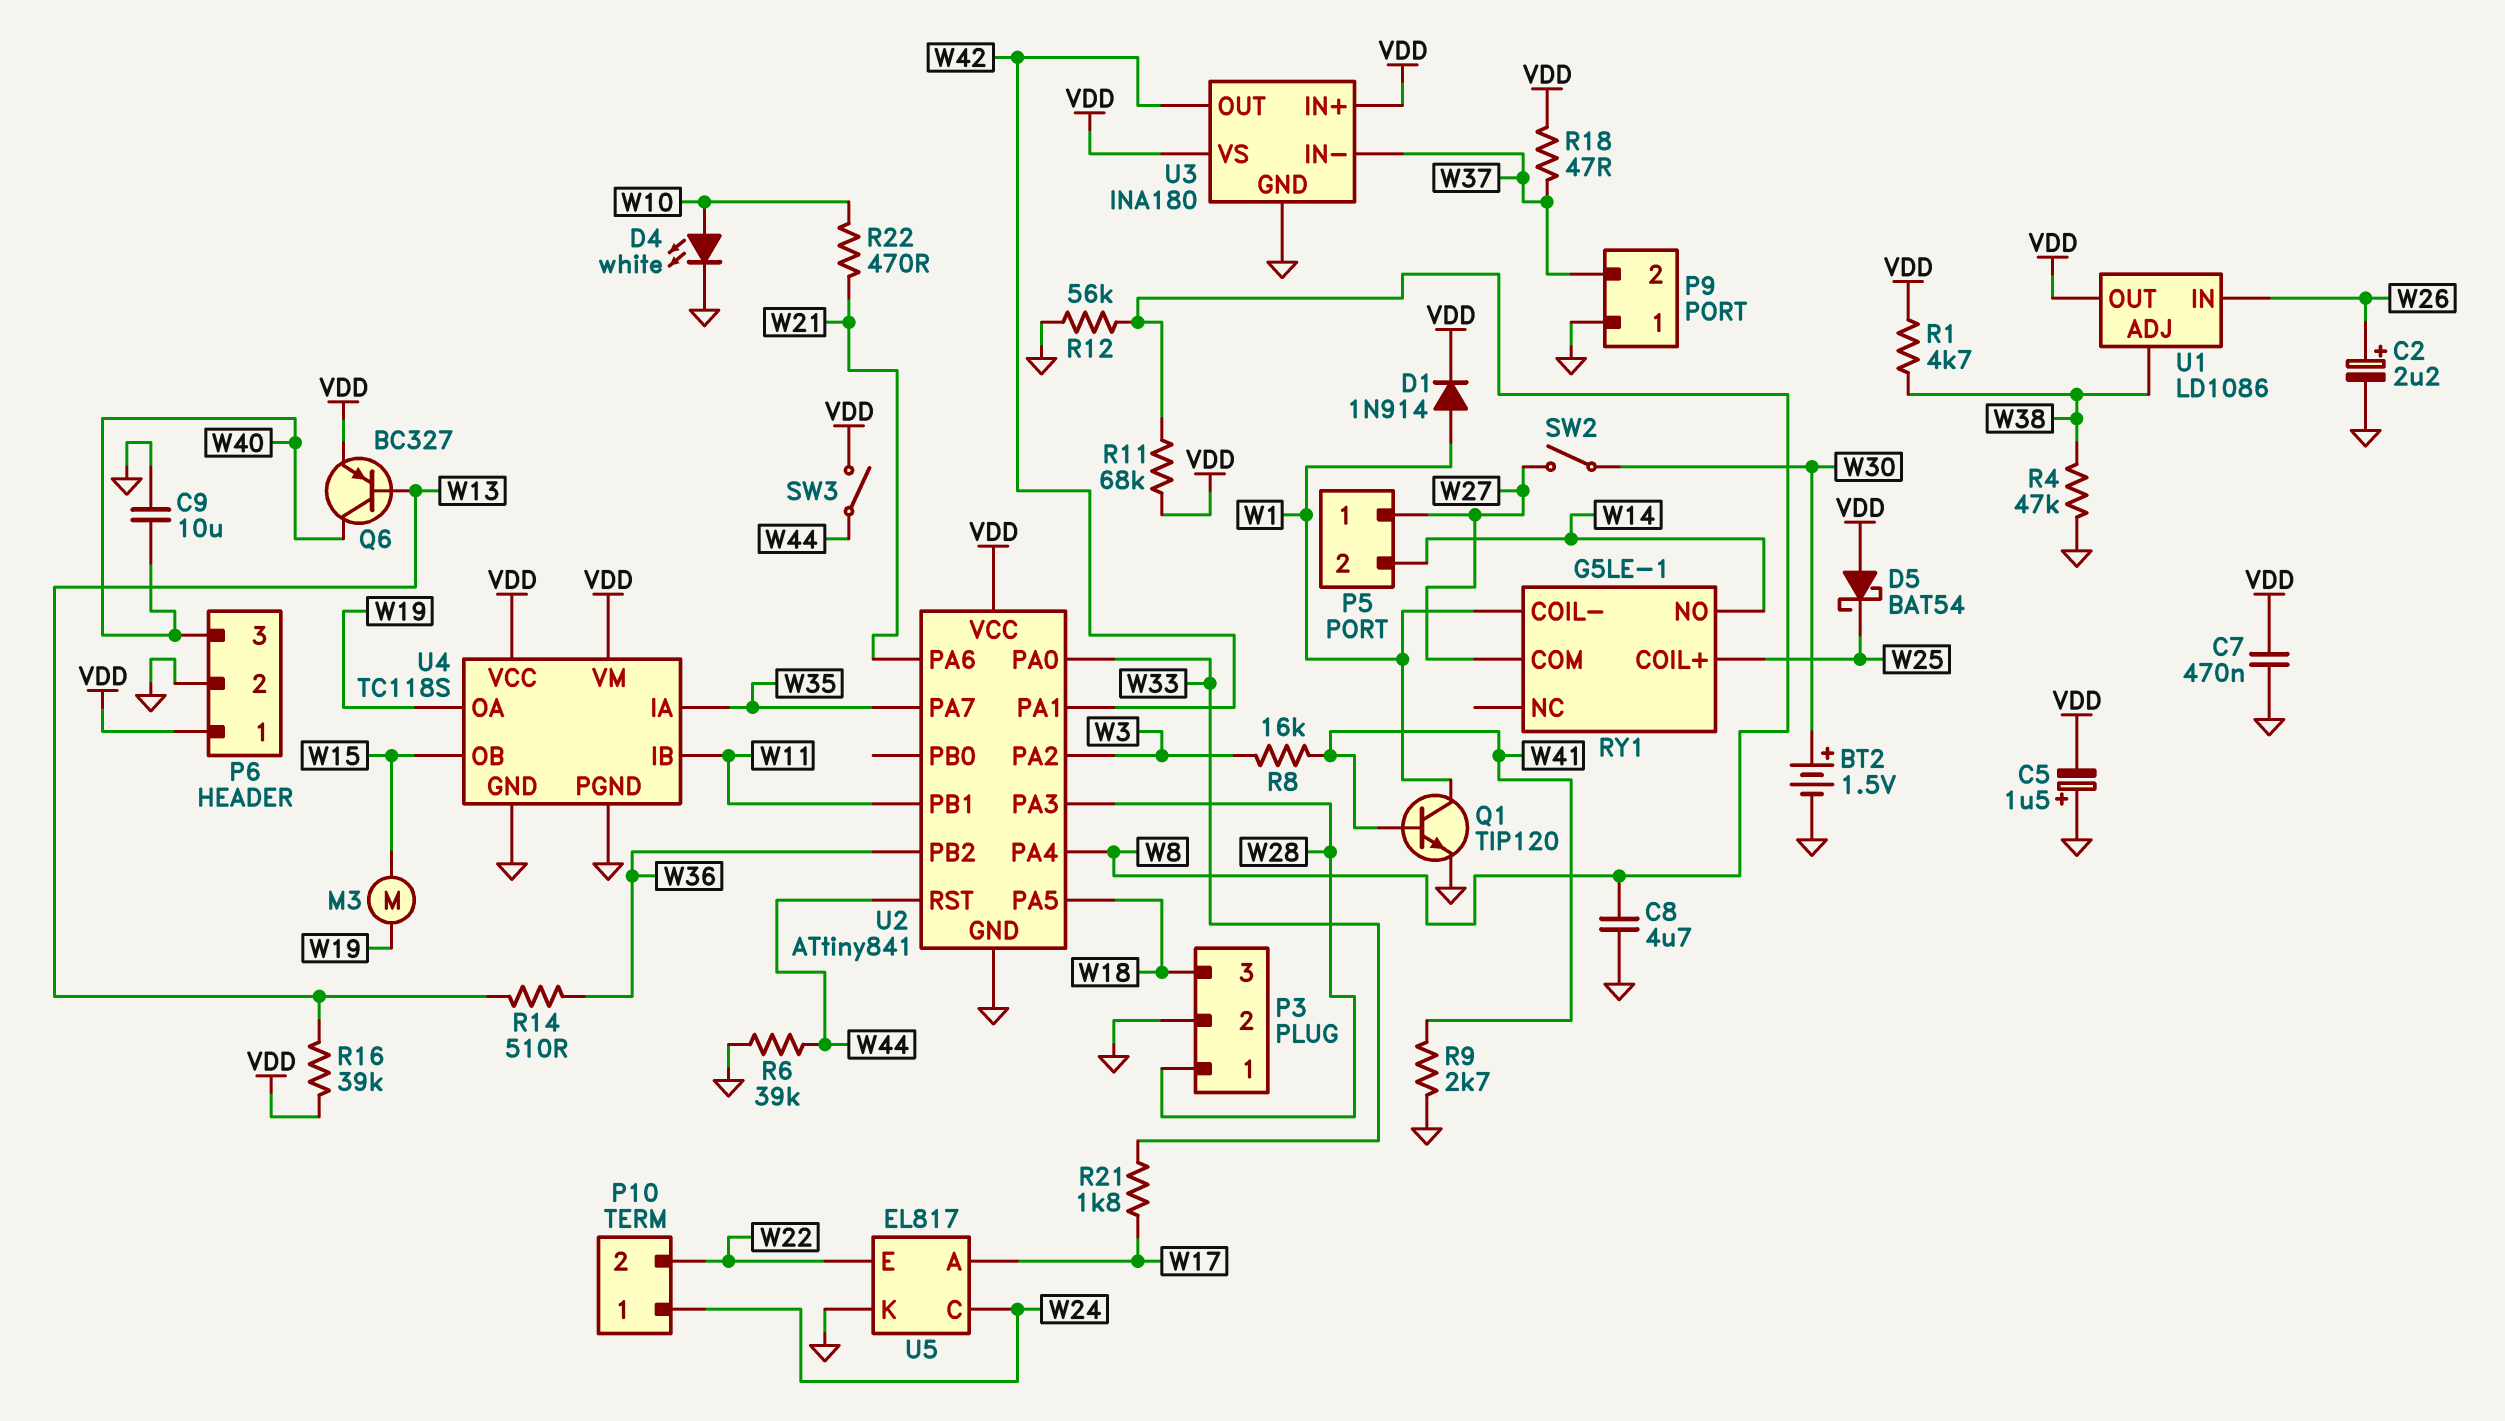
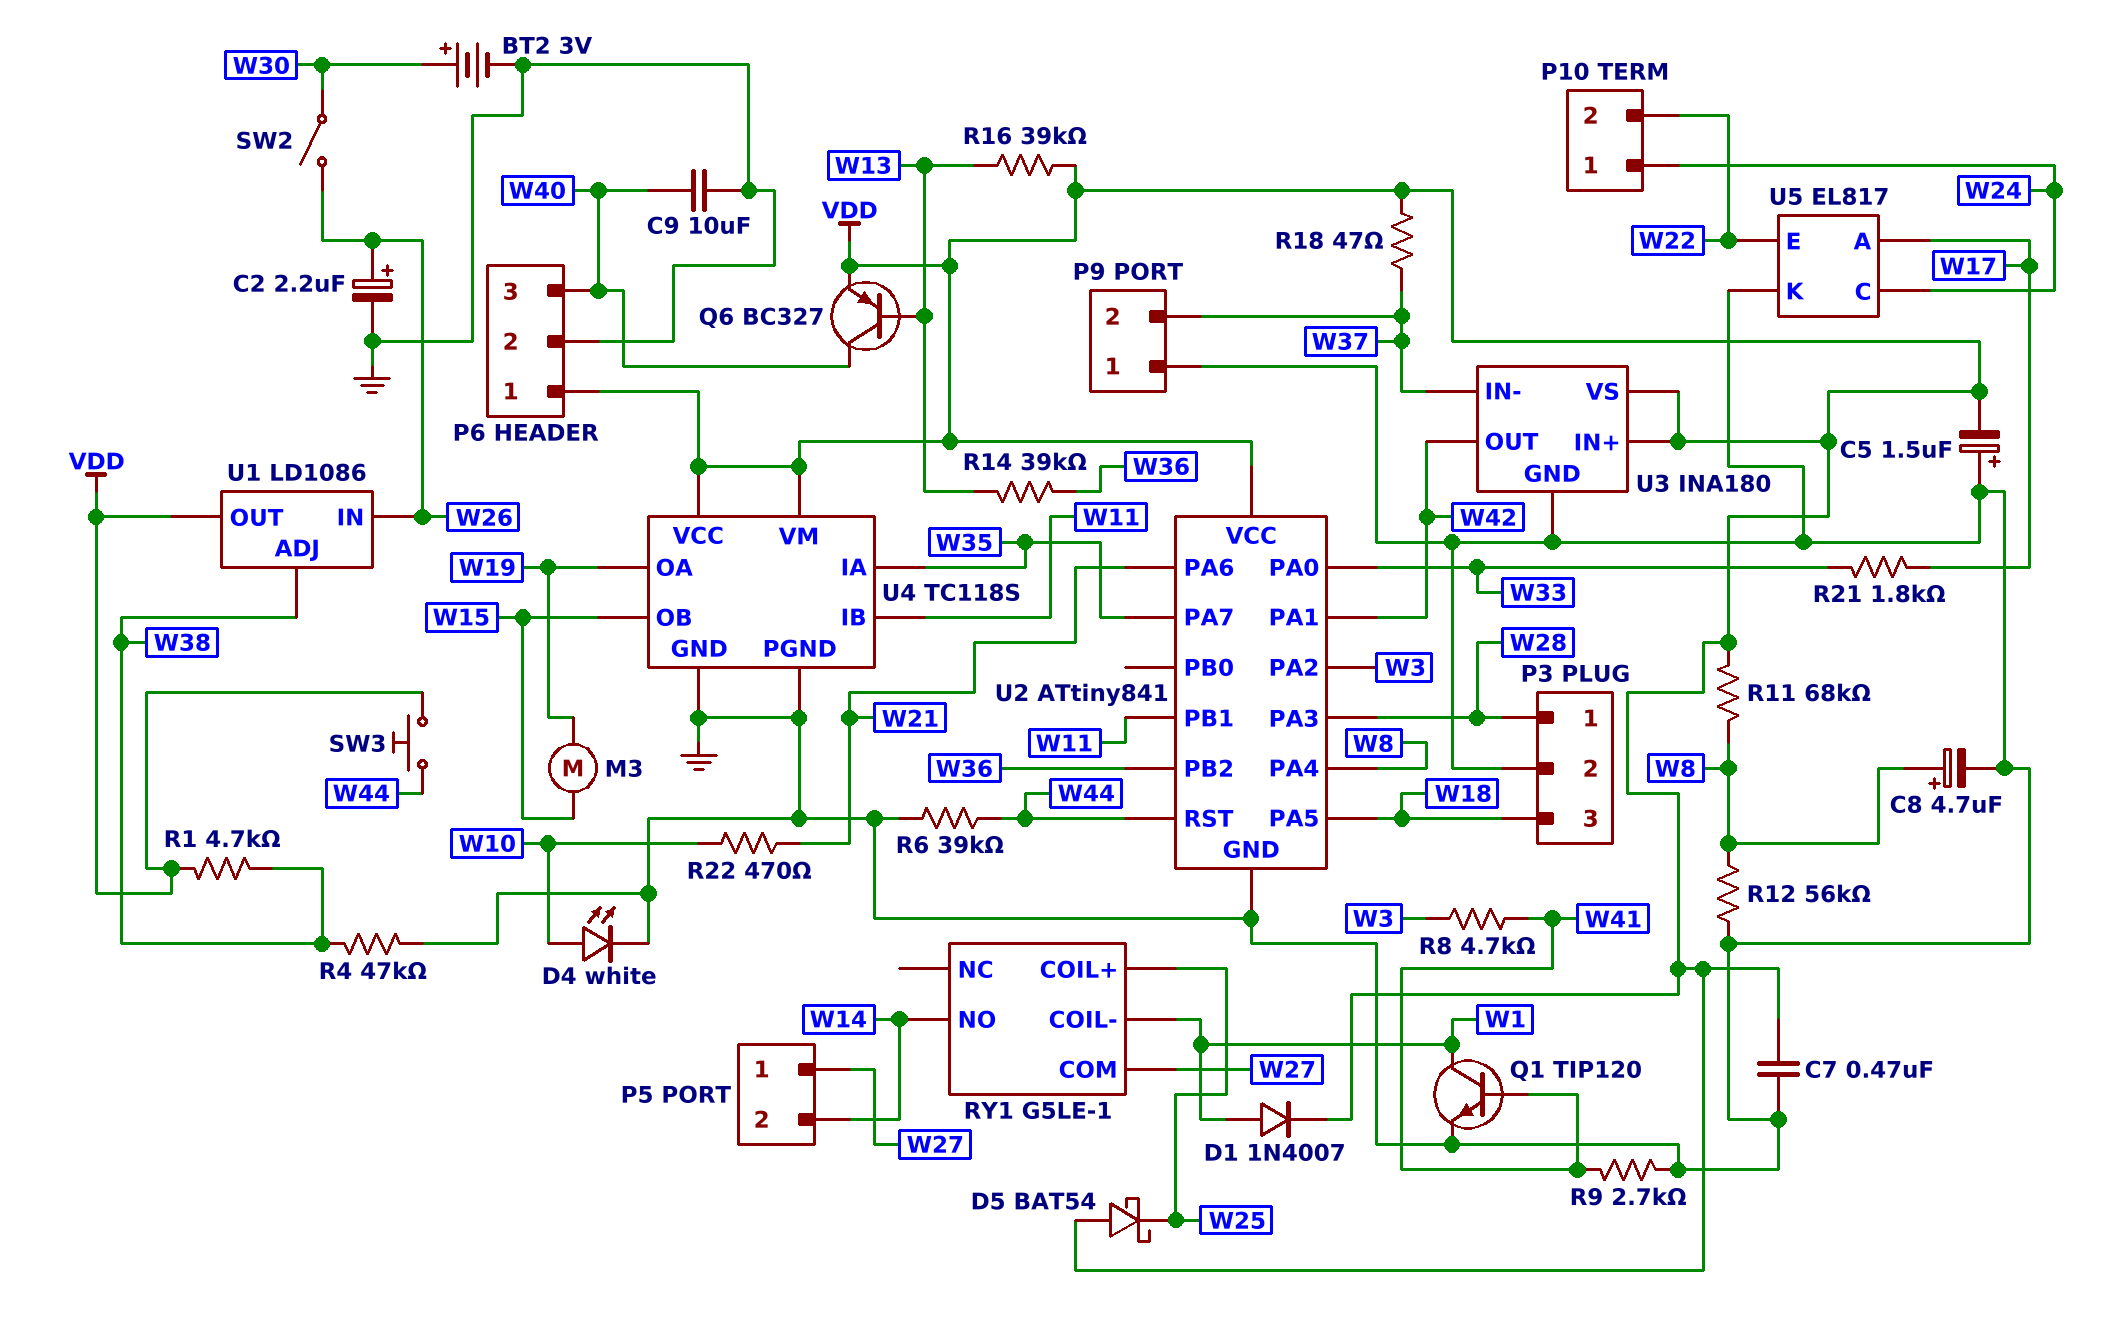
BT2: 1.5V (plus W30, minus GND) -> 3V (plus W30, minus GND)
C8: 4.7uF (GND, W8) -> 4.7uF (plus W8, minus GND)
D1: diode 1N914 (A W1, K VDD) -> diode 1N4007 (A W1, K VDD)
R8: 16k (W3, W41) -> 4.7k (W3, W41)
R14: 510 (W13, W36) -> 39k (W13, W36)
SW2: switch (W27, W30) -> switch (W26, W30)
SW3: switch (VDD, W44) -> button (VDD, W44)

